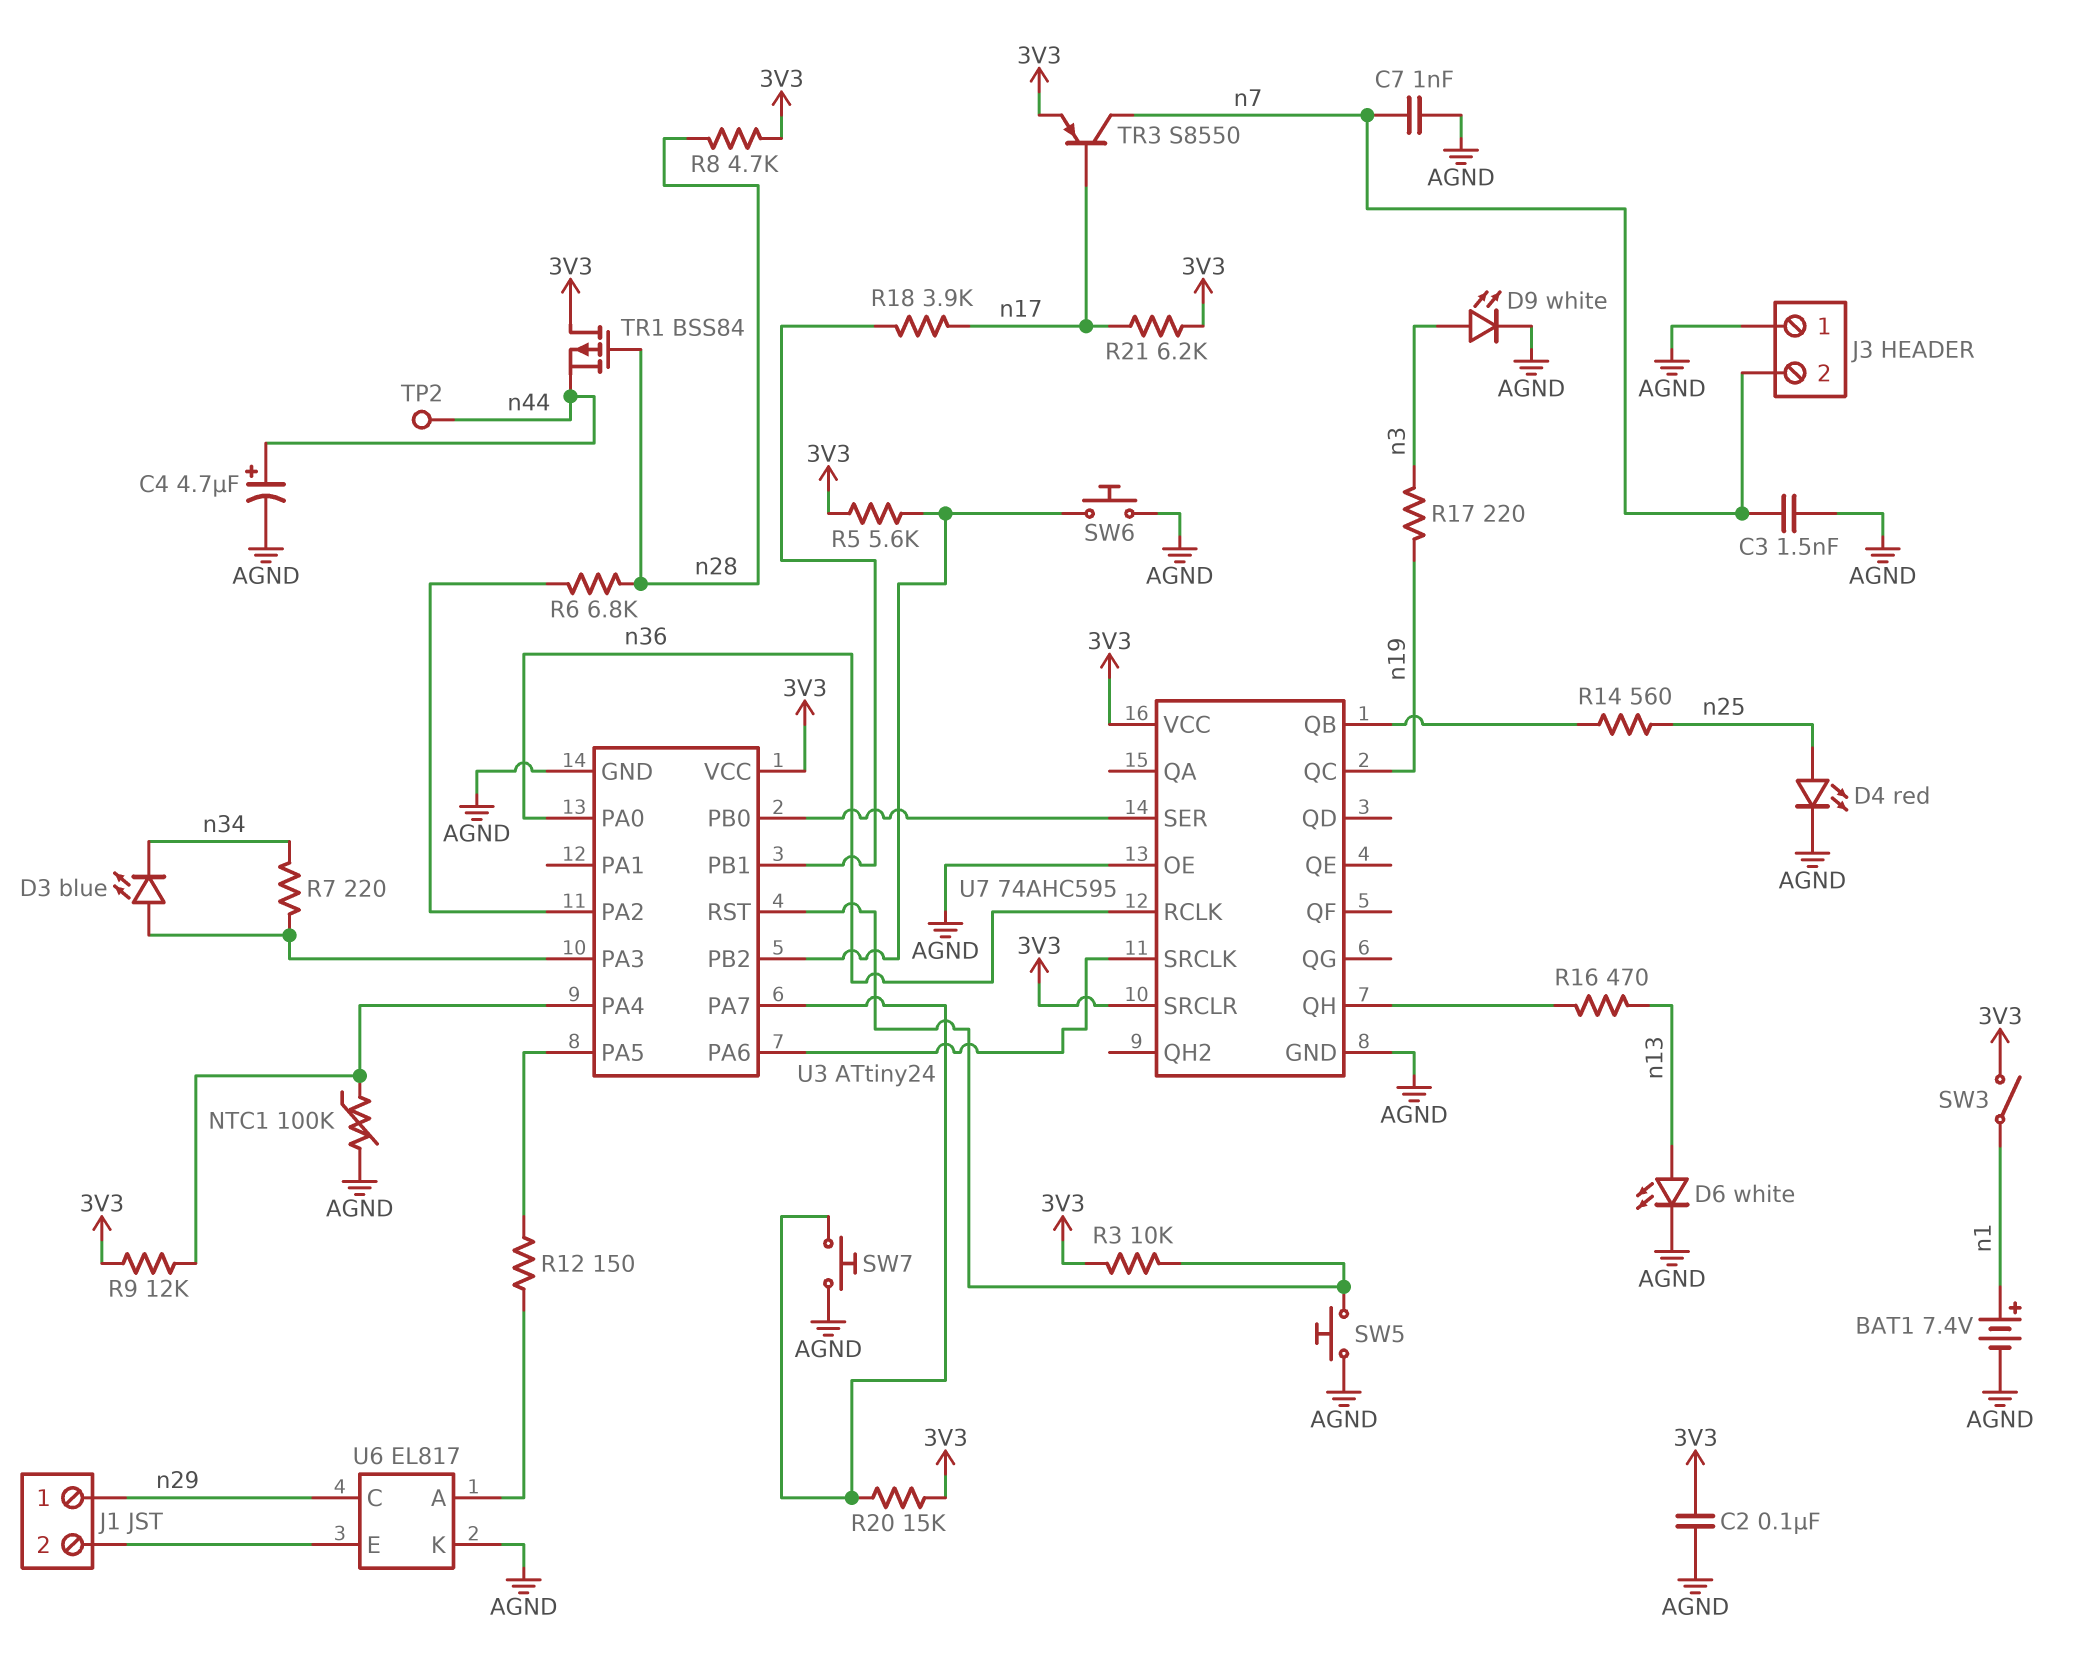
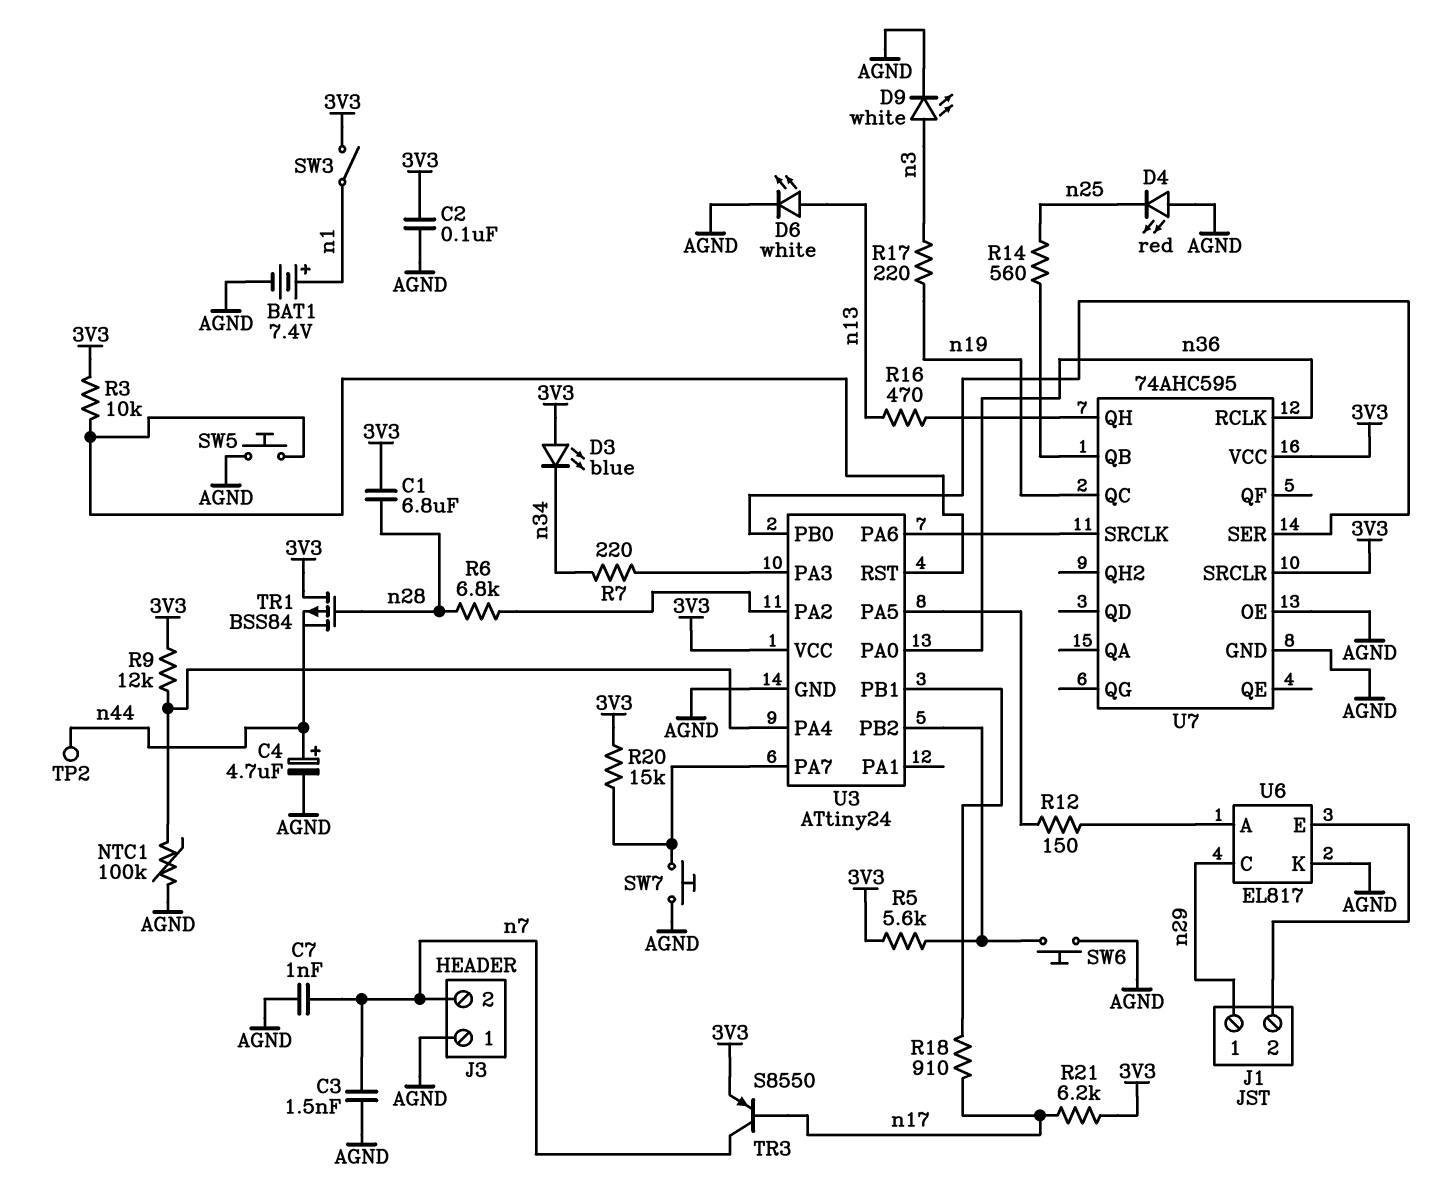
C1: none -> 6.8uF (3V3, n28)
D3: LED blue (A U3/PA3, K n34) -> LED blue (A 3V3, K n34)
D4: LED red (A n25, K AGND) -> LED red (A AGND, K n25)
R8: 4.7k (3V3, n28) -> none
R18: 3.9k (U3/PB1, n17) -> 910 (U3/PB1, n17)

